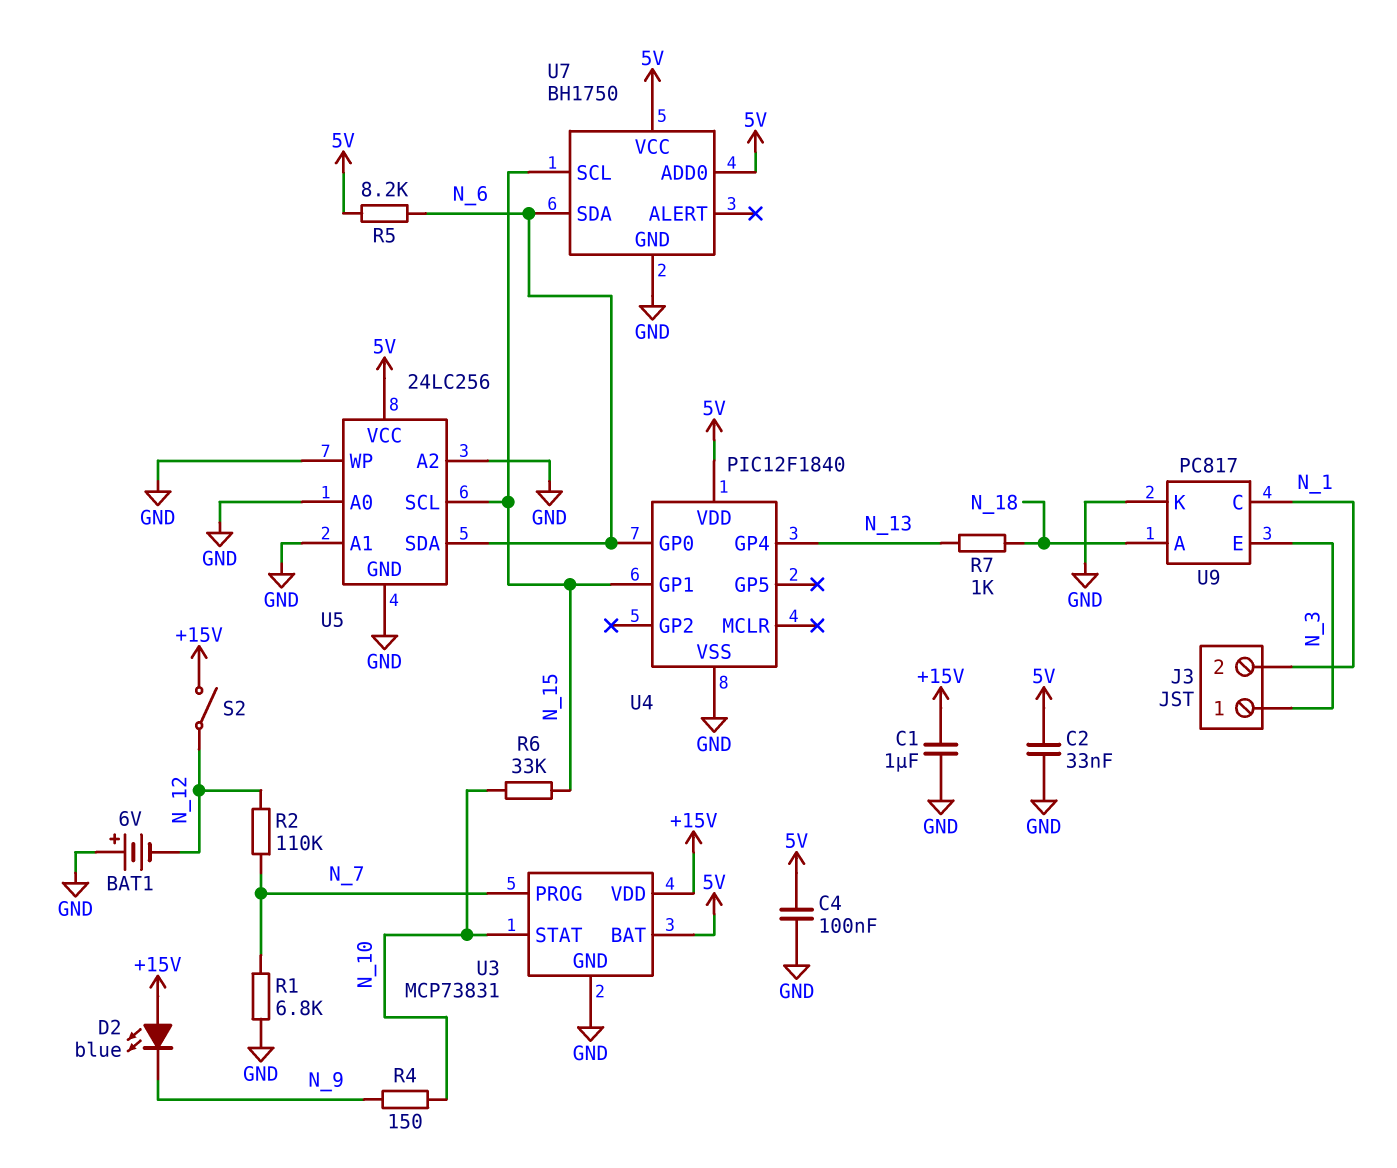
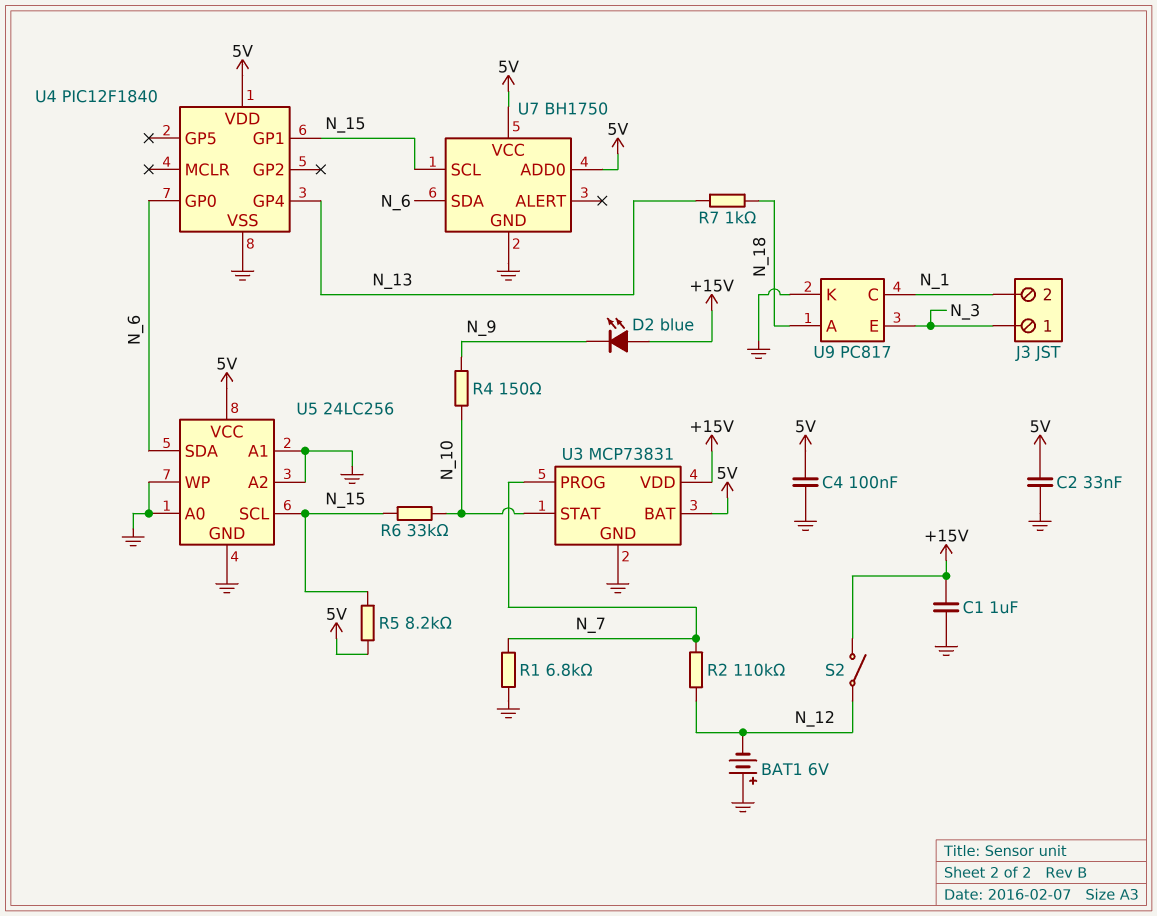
R5: 8.2k (5V, N_6) -> 8.2k (5V, N_15)

